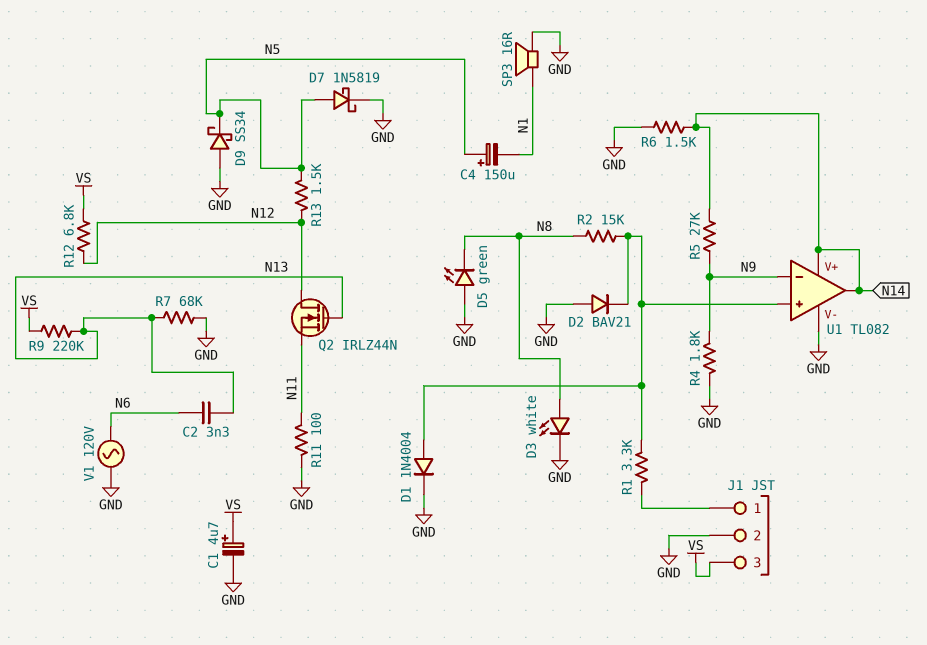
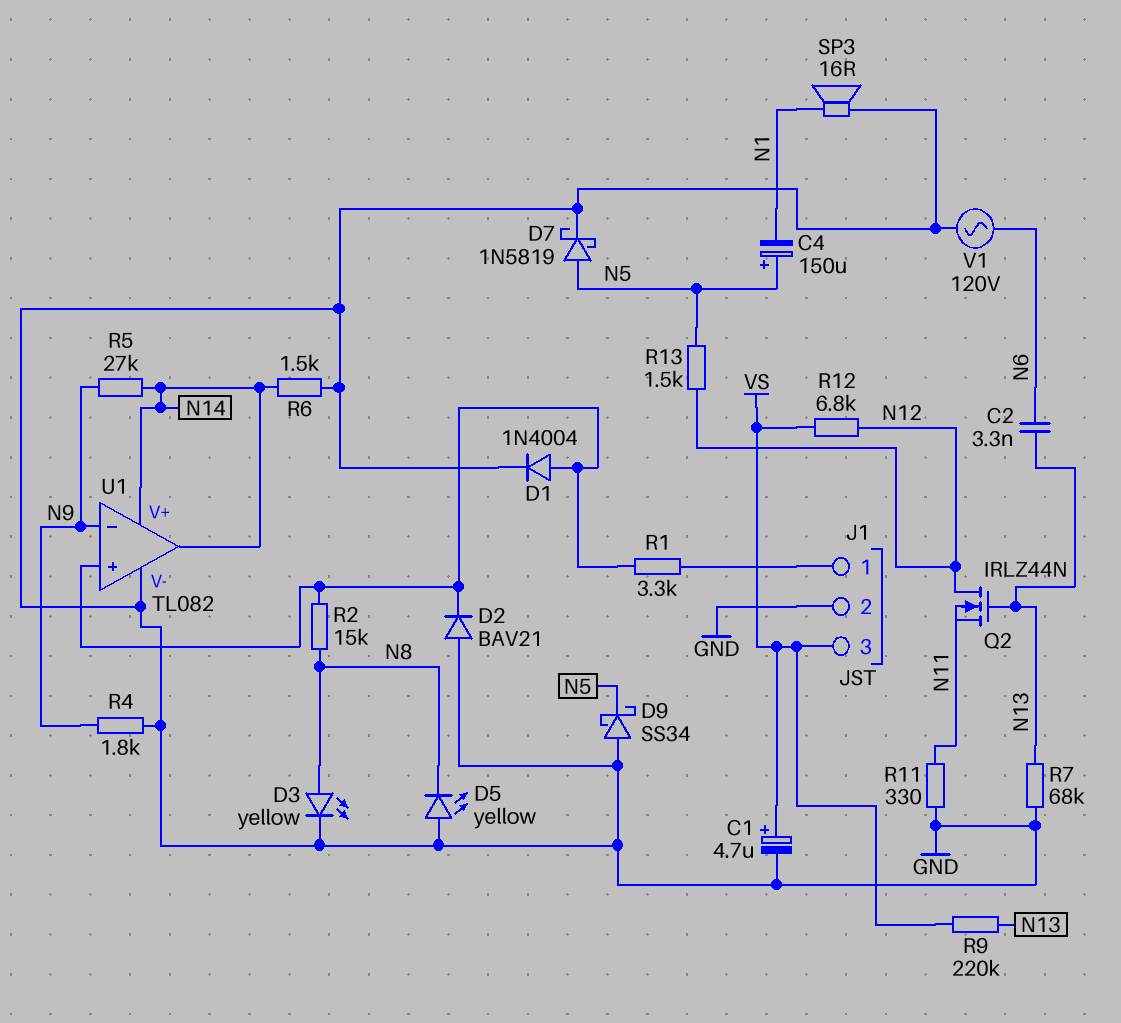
D3: LED white (A N8, K GND) -> LED yellow (A N8, K GND)
D5: LED green (A GND, K N8) -> LED yellow (A GND, K N8)
R11: 100 (GND, N11) -> 330 (GND, N11)

